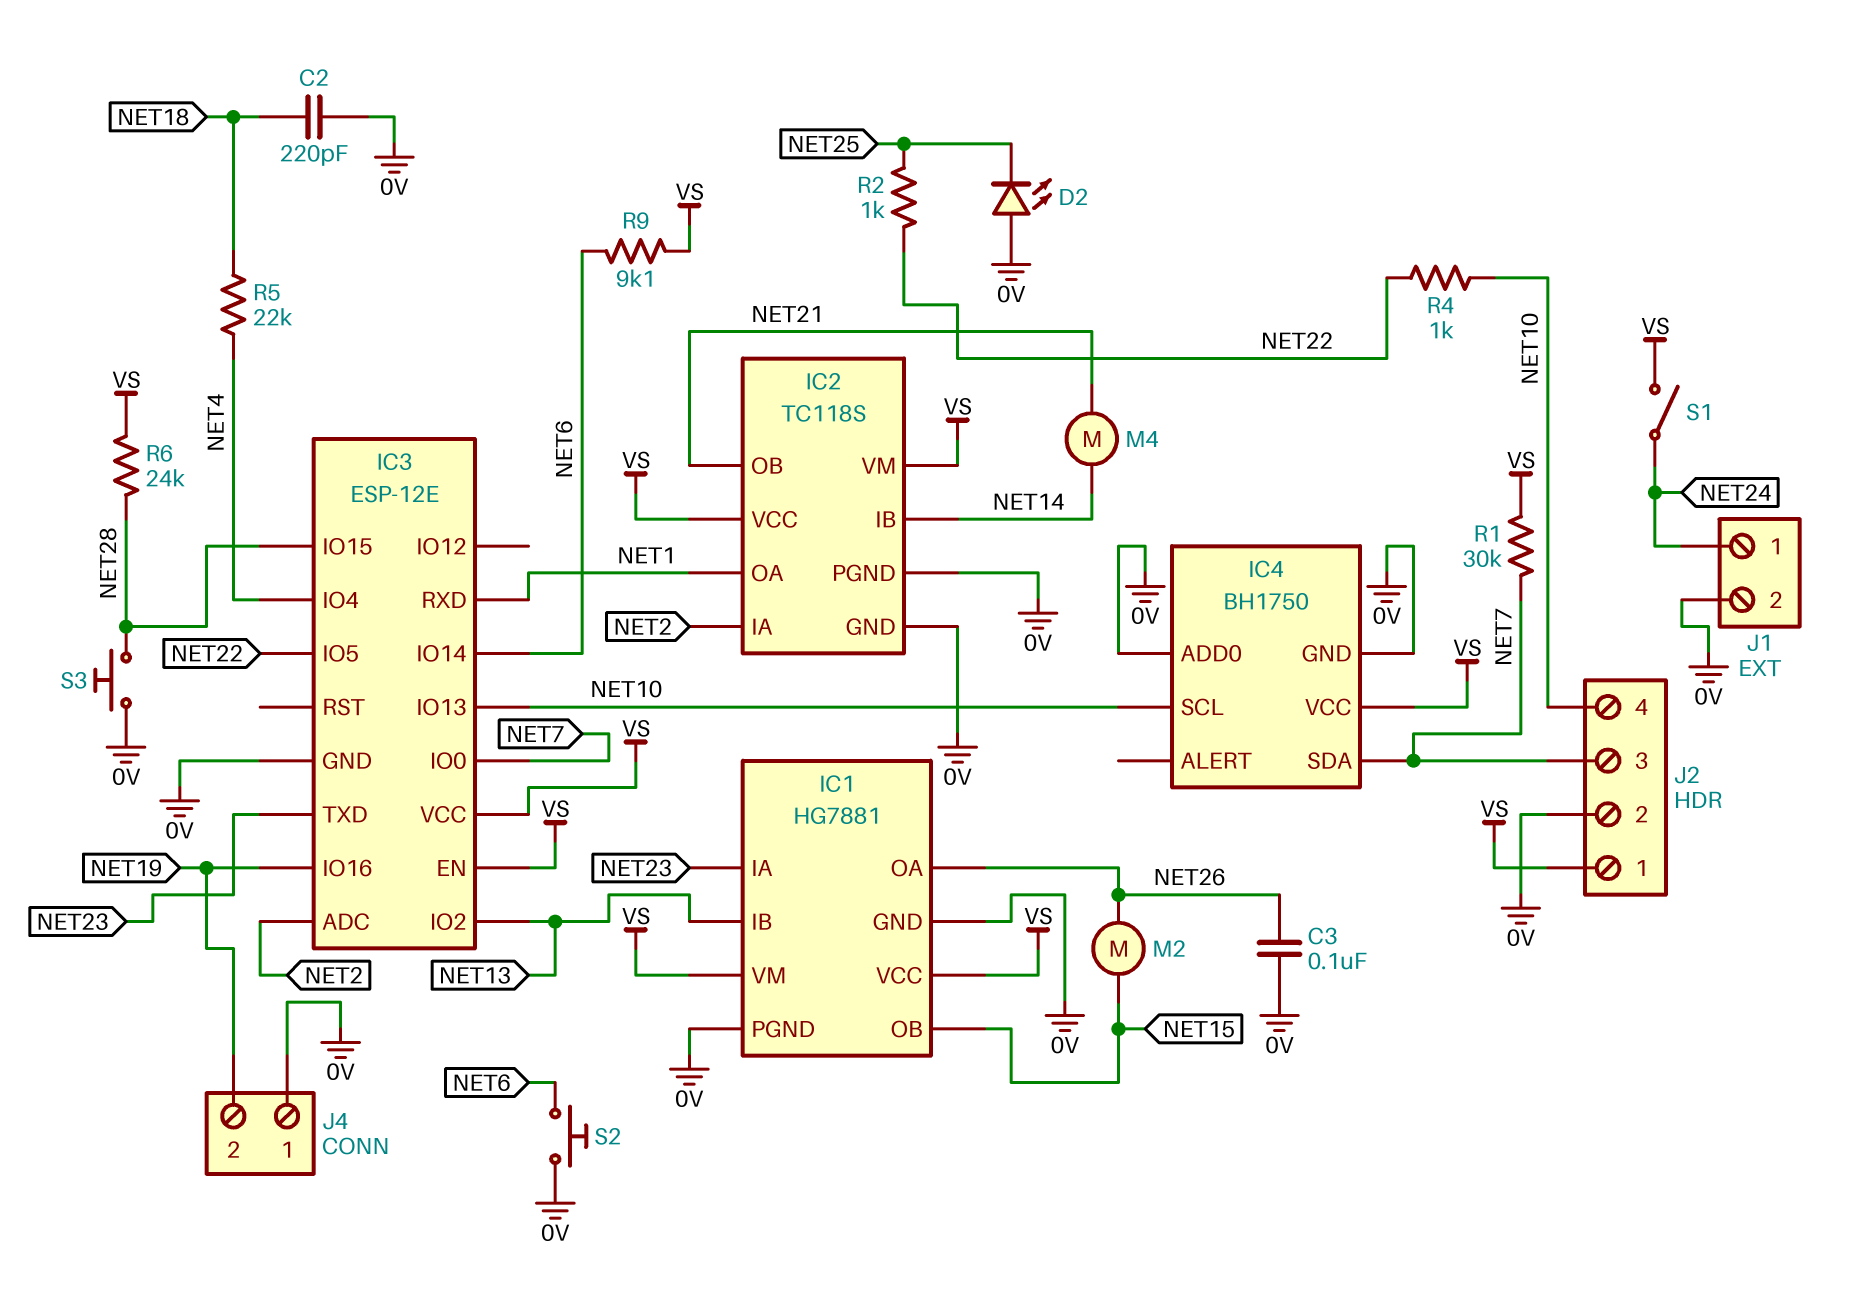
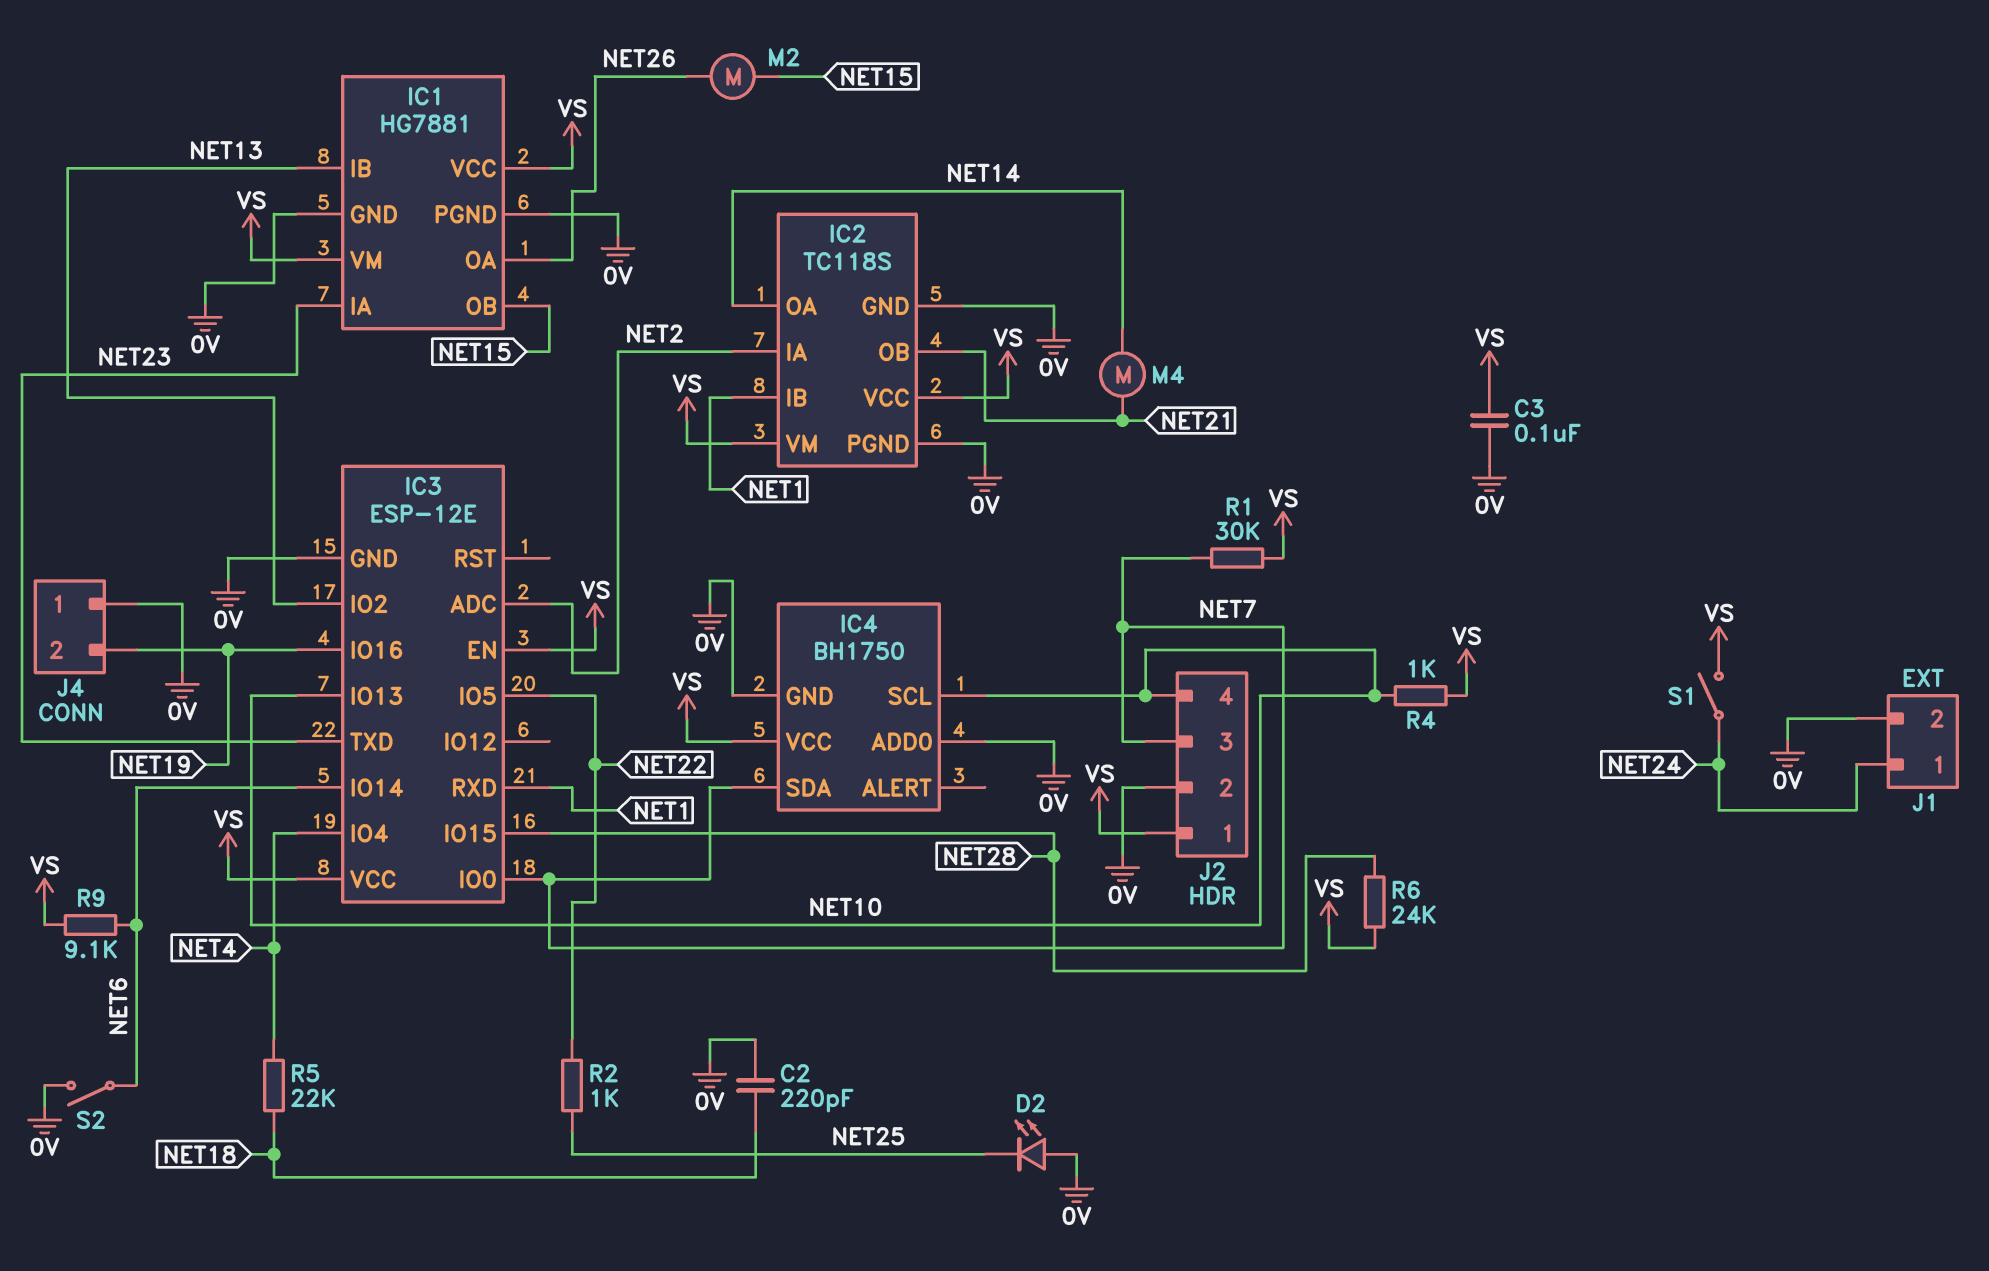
C3: 100nF (0V, NET26) -> 100nF (0V, VS)
IC2 pin IB: NET14 -> NET1
IC2 pin OA: NET1 -> NET14
R4: 1k (NET10, NET22) -> 1k (NET10, VS)
S2: button (0V, NET6) -> switch (0V, NET6)
S3: button (0V, NET28) -> none

